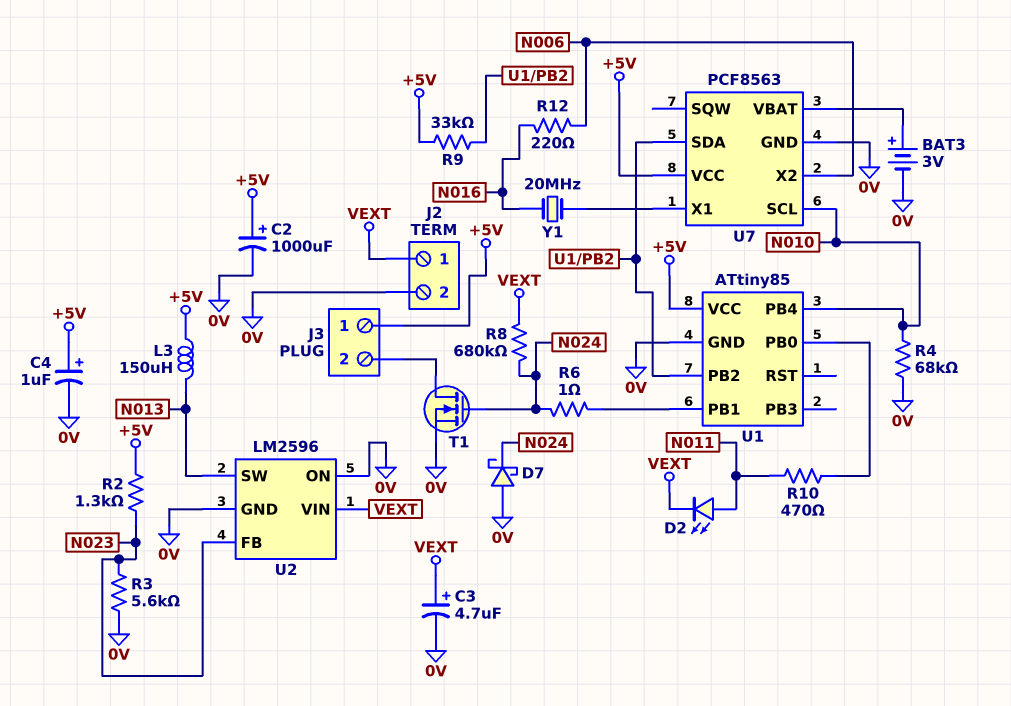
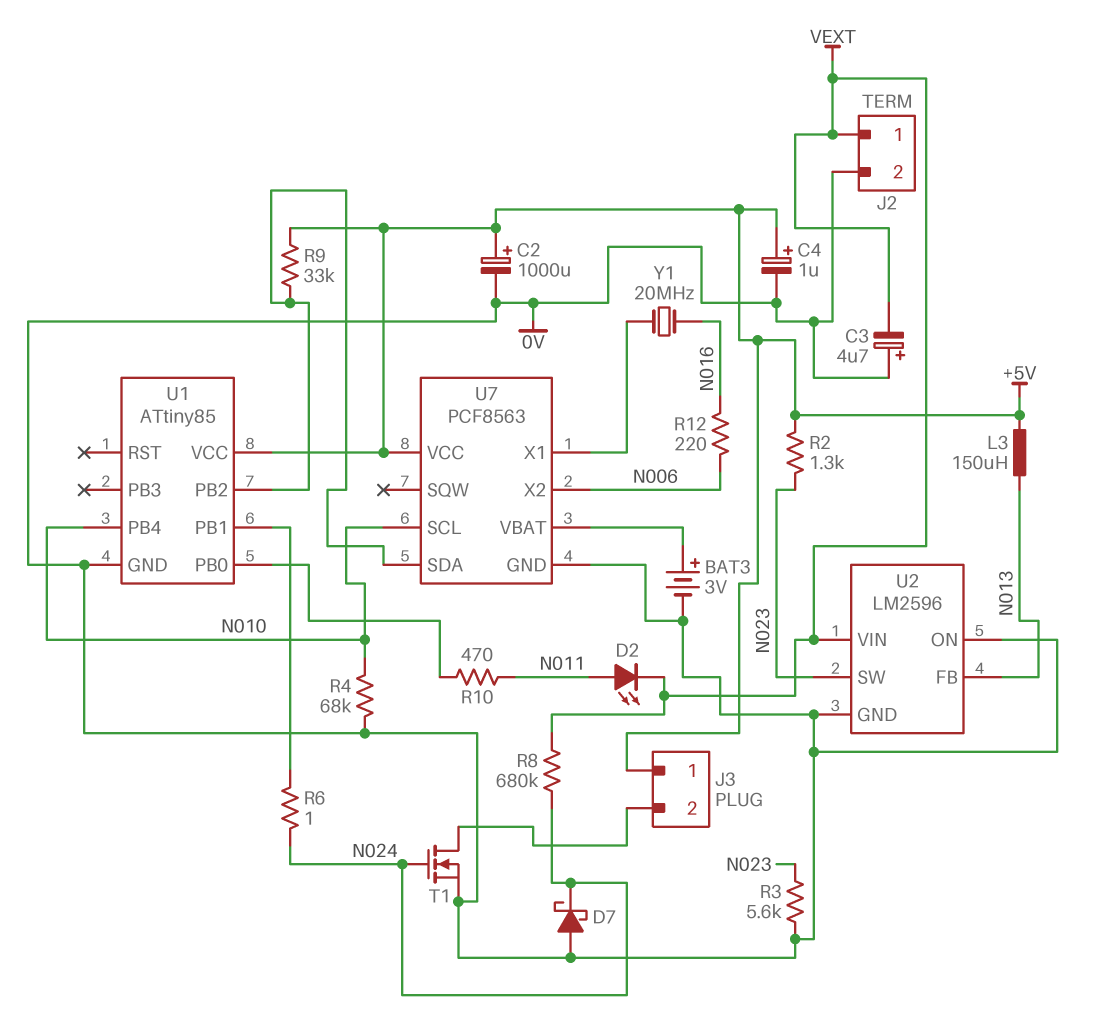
C3: 4.7uF (plus VEXT, minus 0V) -> 4.7uF (plus 0V, minus VEXT)
U2 pin FB: N023 -> N013
U2 pin SW: N013 -> N023

